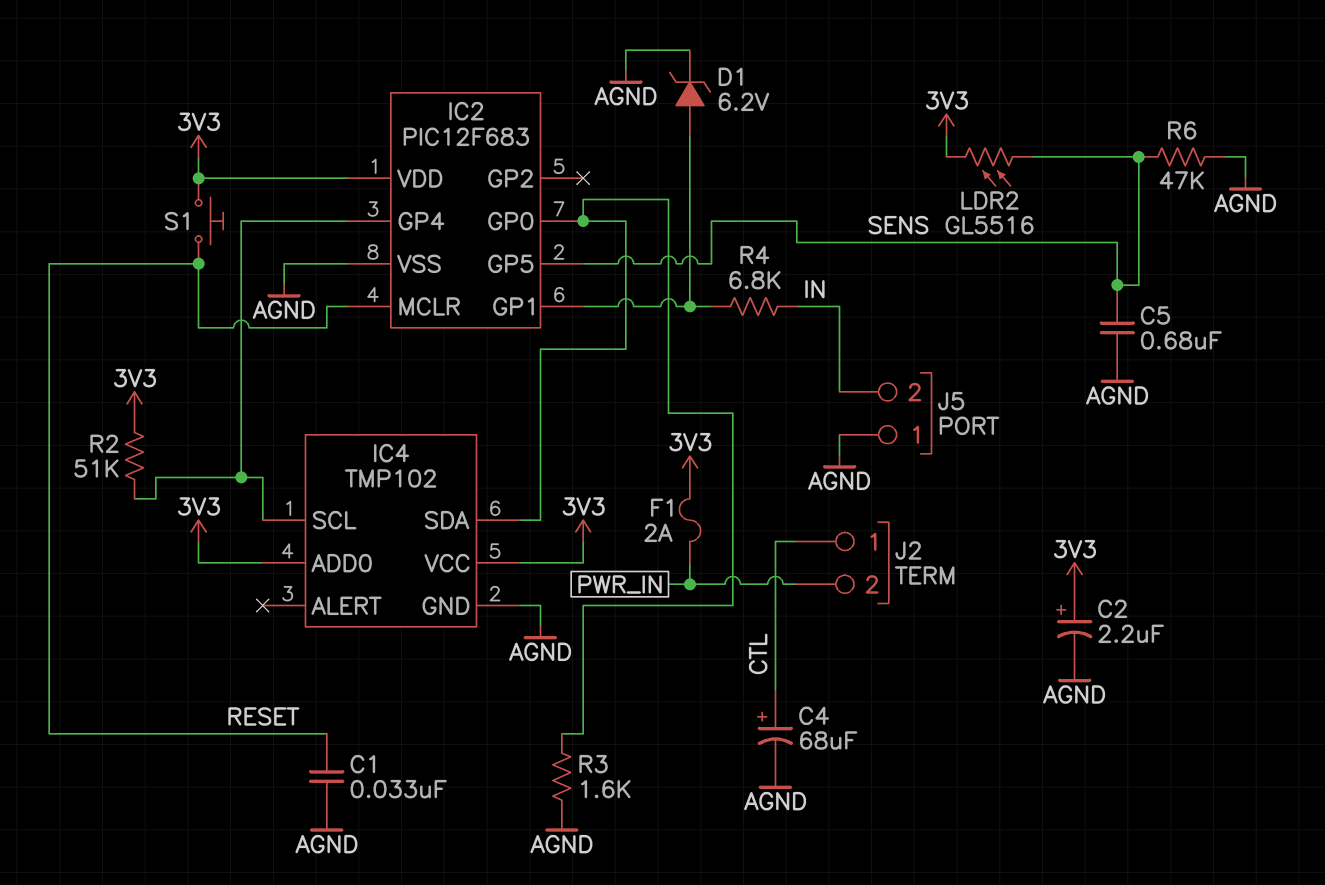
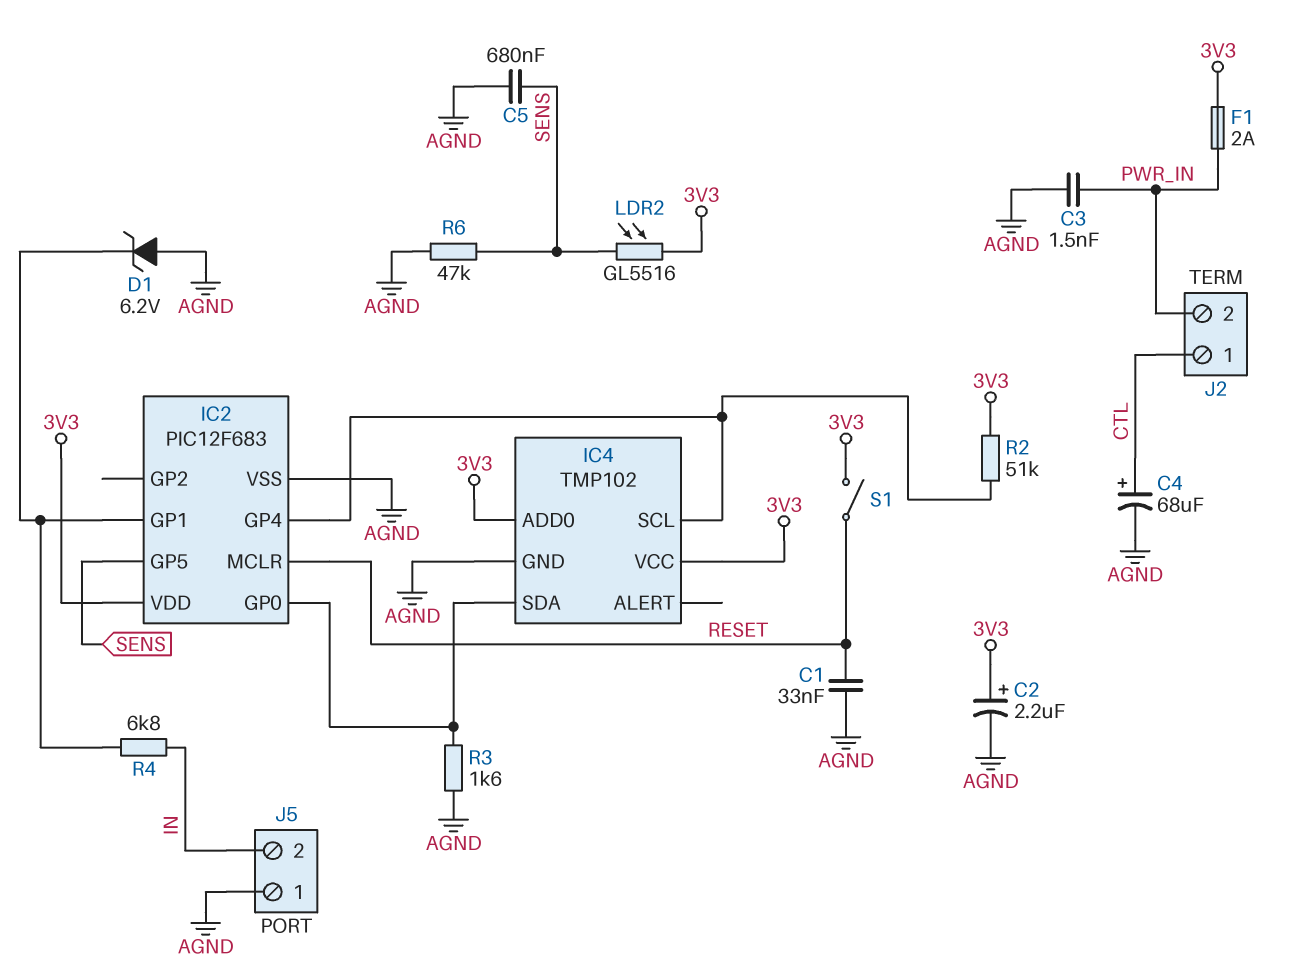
C3: none -> 1.5nF (AGND, PWR_IN)
D1: zener 6.2V (A IC2/GP1, K AGND) -> zener 6.2V (A AGND, K IC2/GP1)
S1: button (3V3, RESET) -> switch (3V3, RESET)

